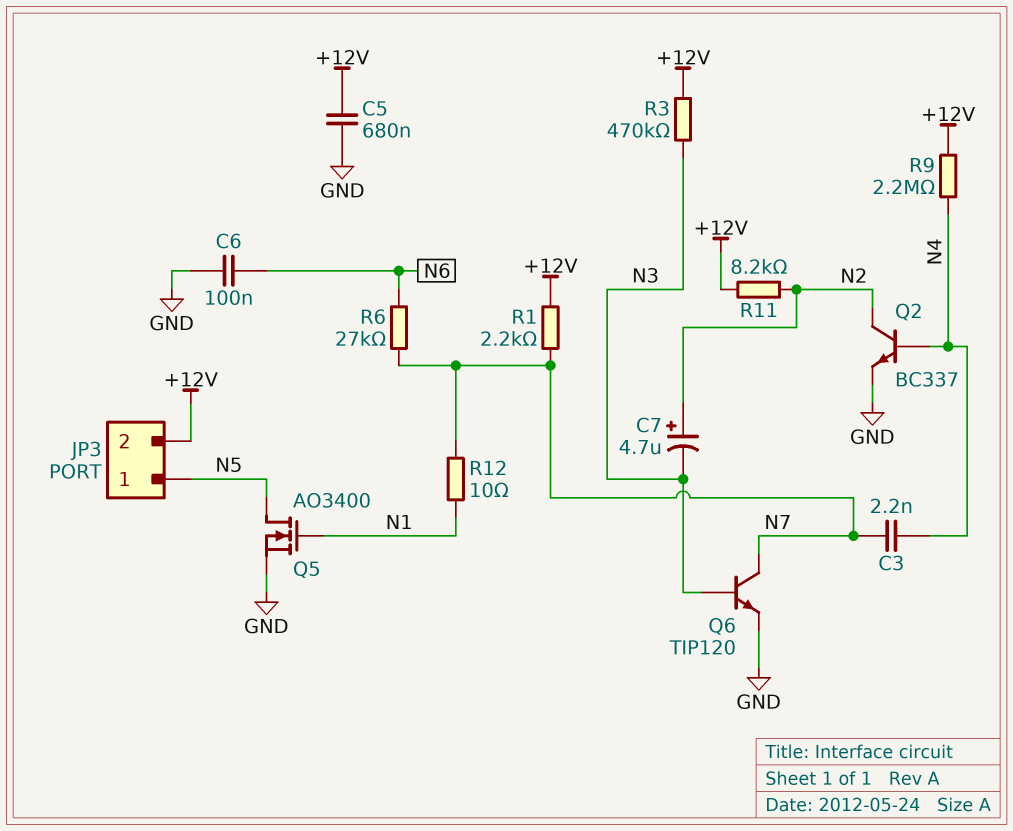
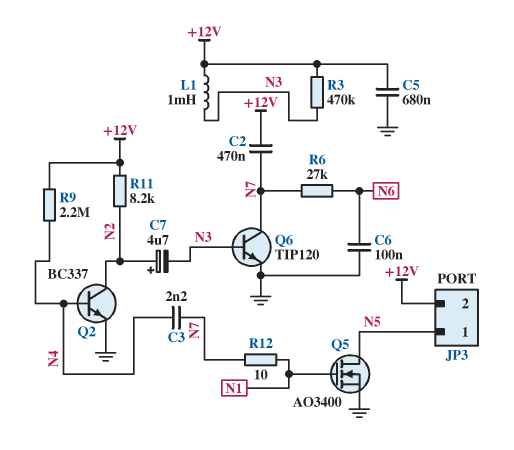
C2: none -> 470nF (+12V, N7)
L1: none -> 1mH (+12V, N3)
R1: 2.2k (+12V, N7) -> none

